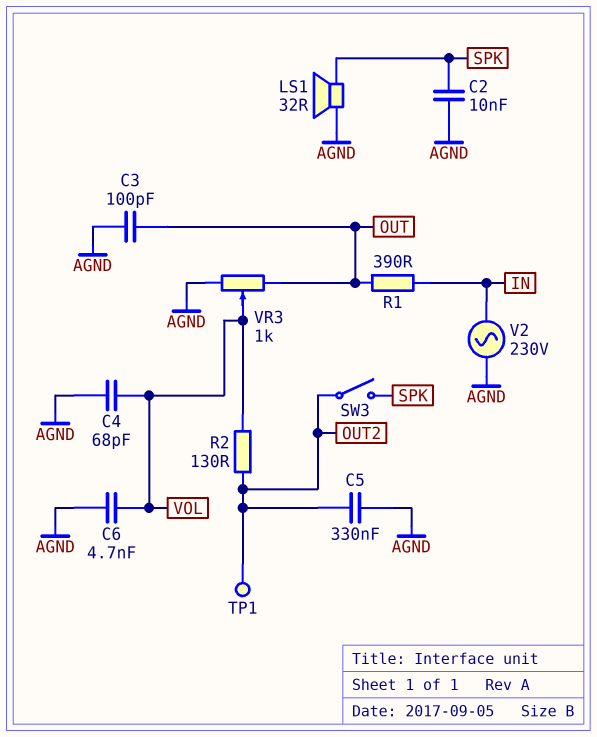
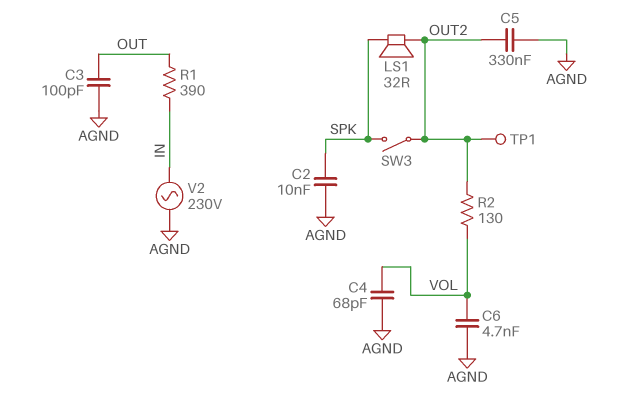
LS1: speaker 32R (AGND, SPK) -> speaker 32R (OUT2, SPK)
VR3: 1k (AGND, OUT, wiper VOL) -> none

